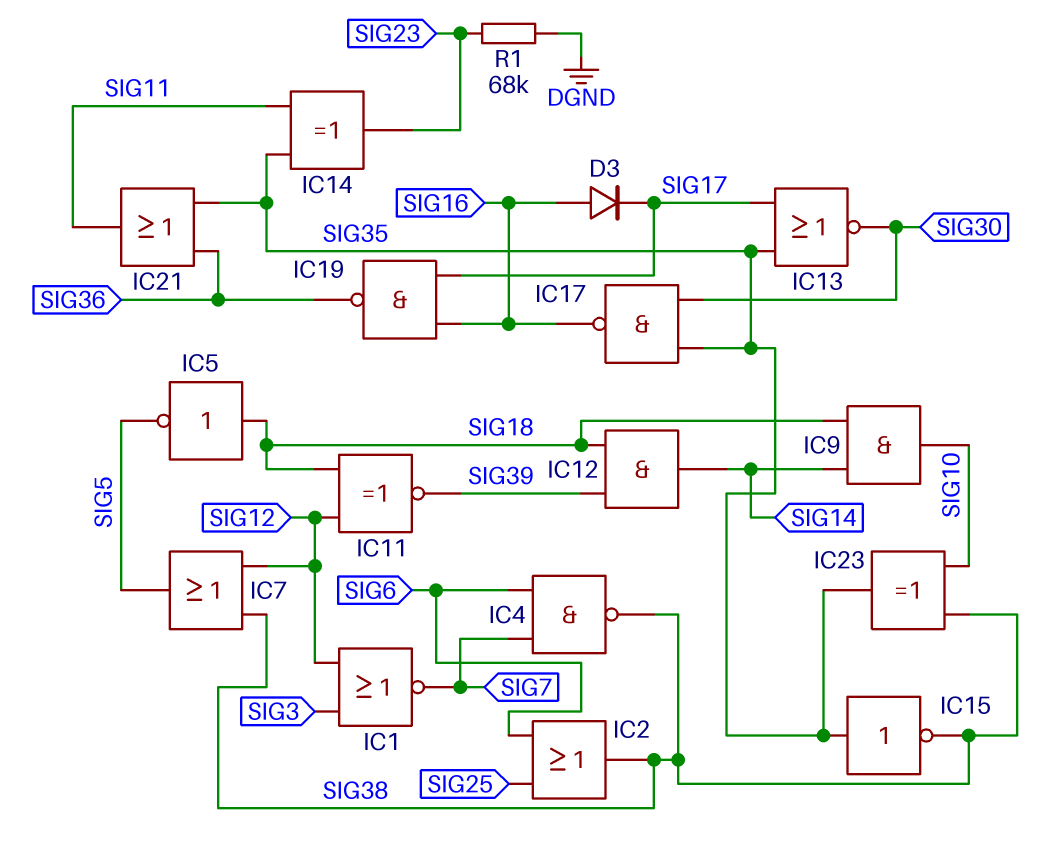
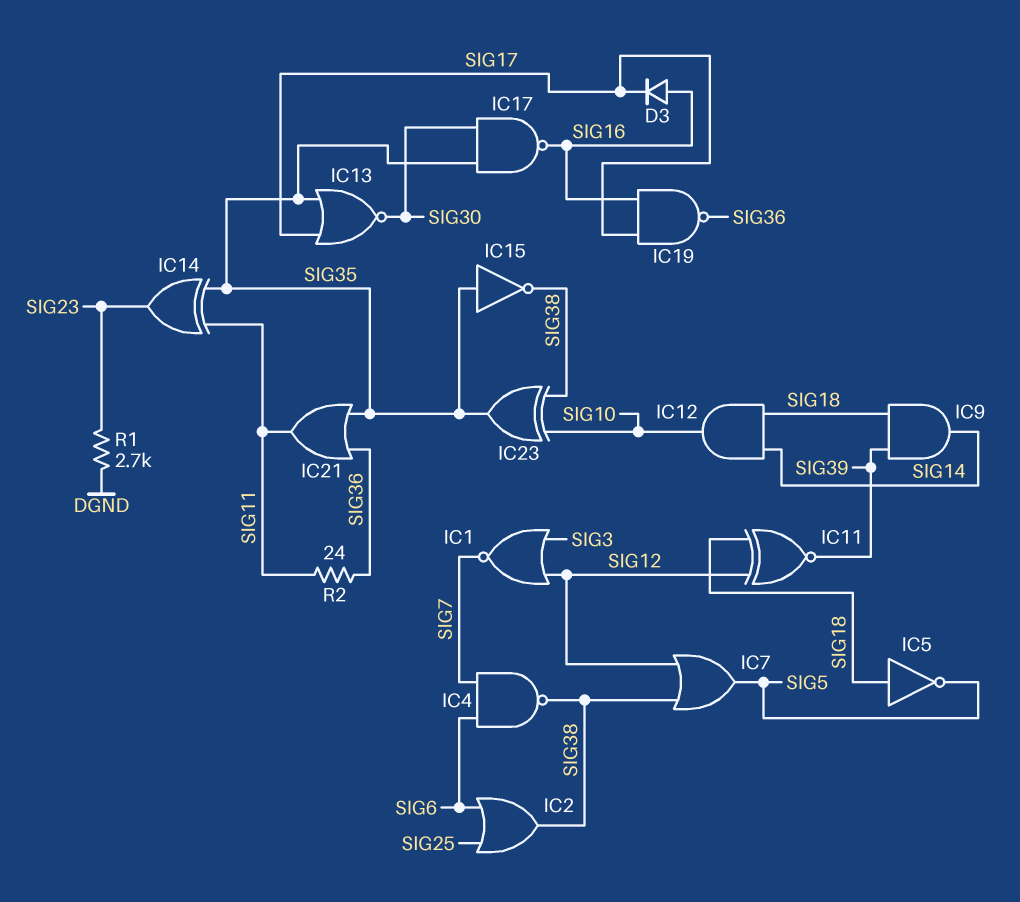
IC9: AND (in SIG14, in SIG18, out SIG10) -> AND (in SIG18, in SIG39, out SIG14)
IC12: AND (in SIG18, in SIG39, out SIG14) -> AND (in SIG14, in SIG18, out SIG10)
R1: 68k (DGND, SIG23) -> 2.7k (DGND, SIG23)
R2: none -> 24 (SIG11, SIG36)

